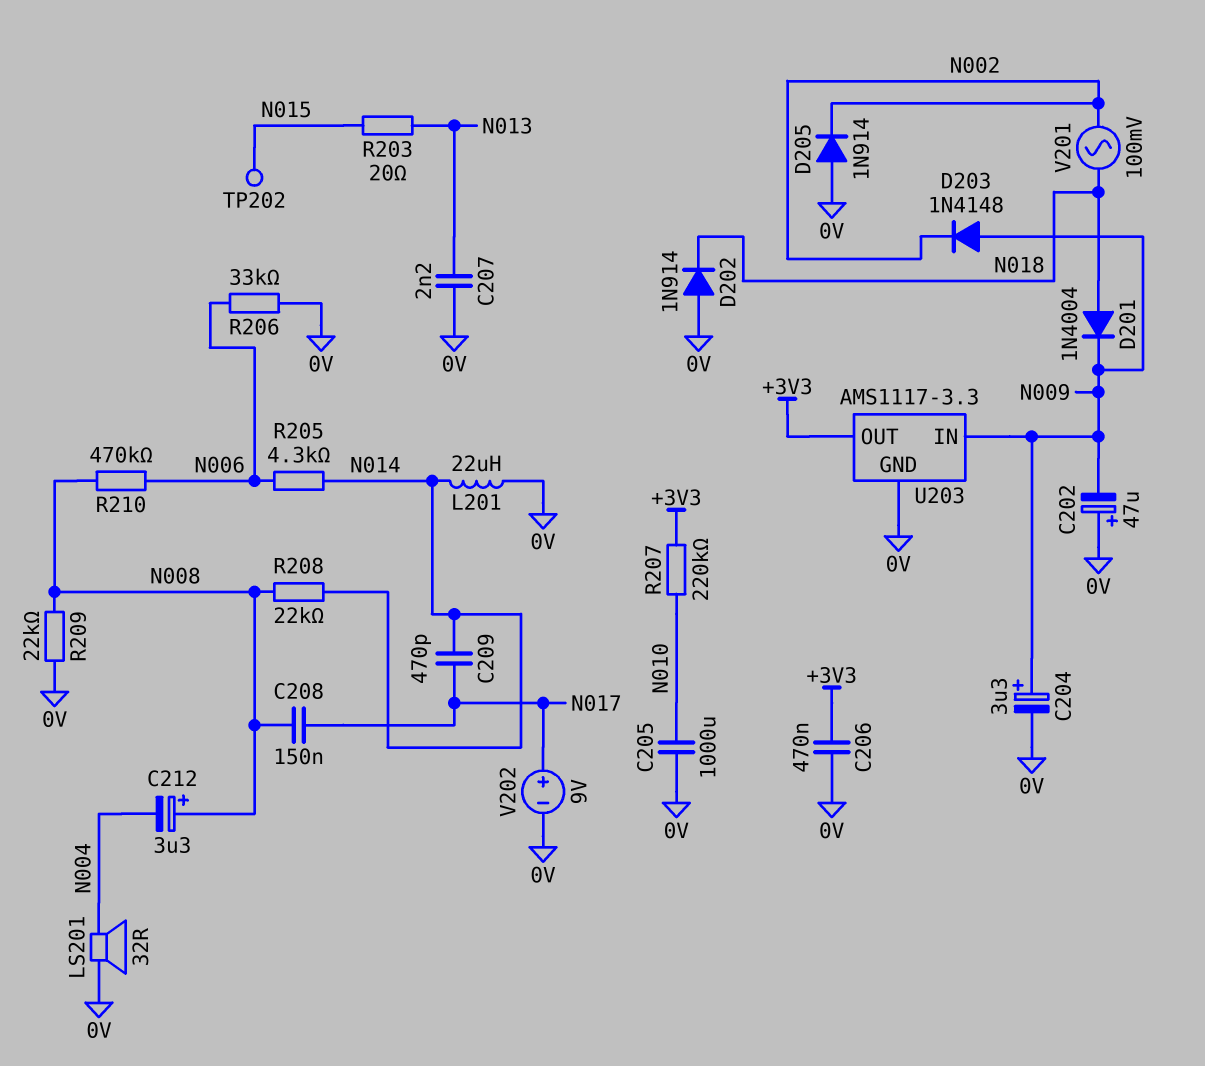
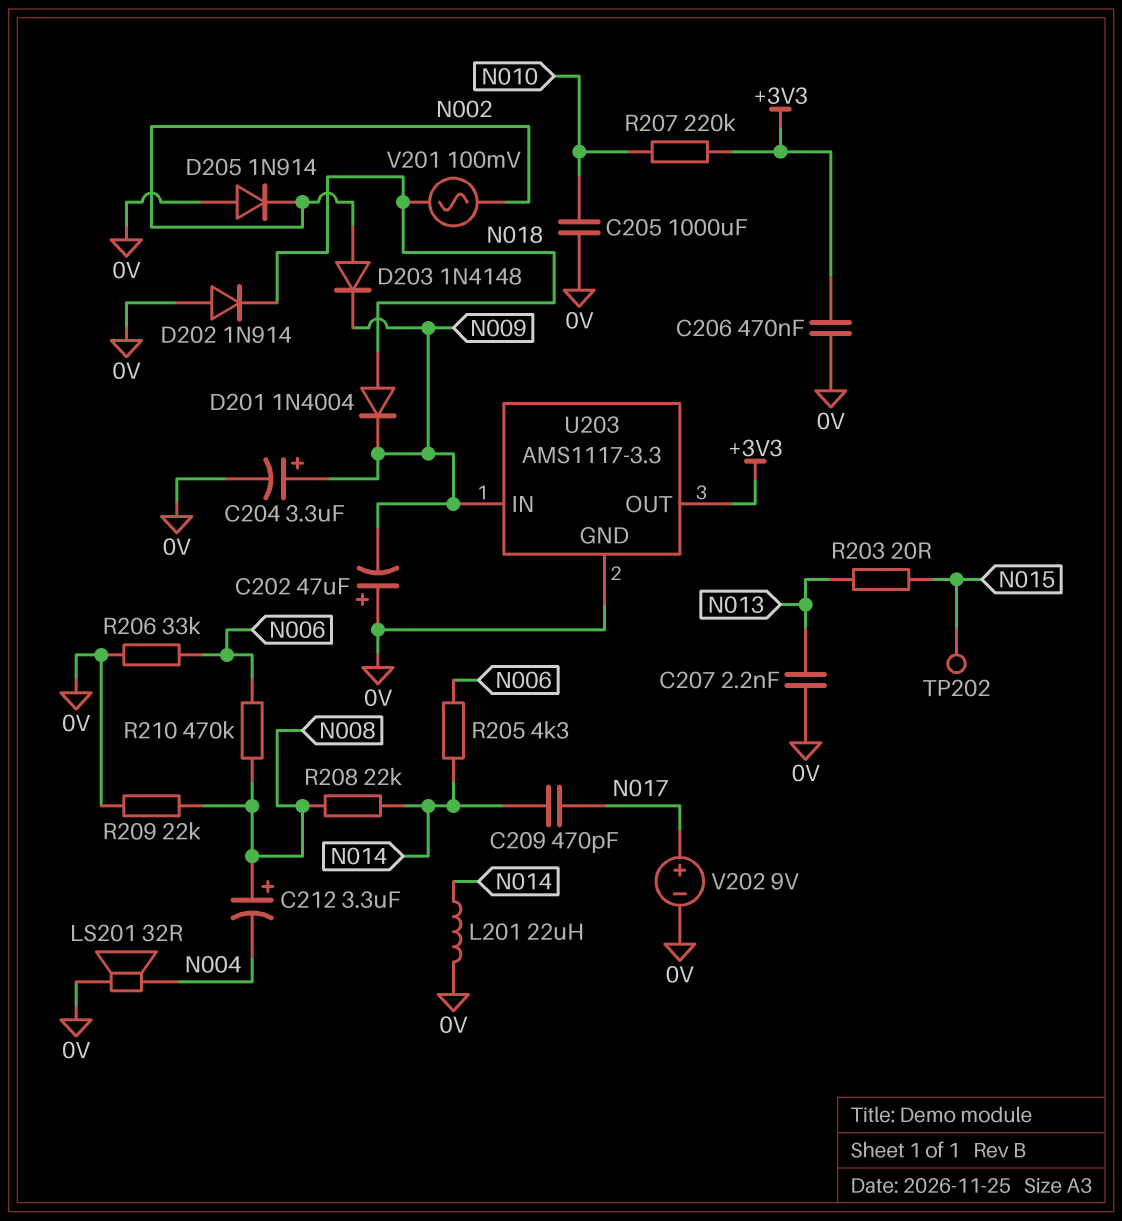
C208: 150nF (N008, N017) -> none
D203: diode 1N4148 (A N009, K N002) -> diode 1N4148 (A N002, K N009)

